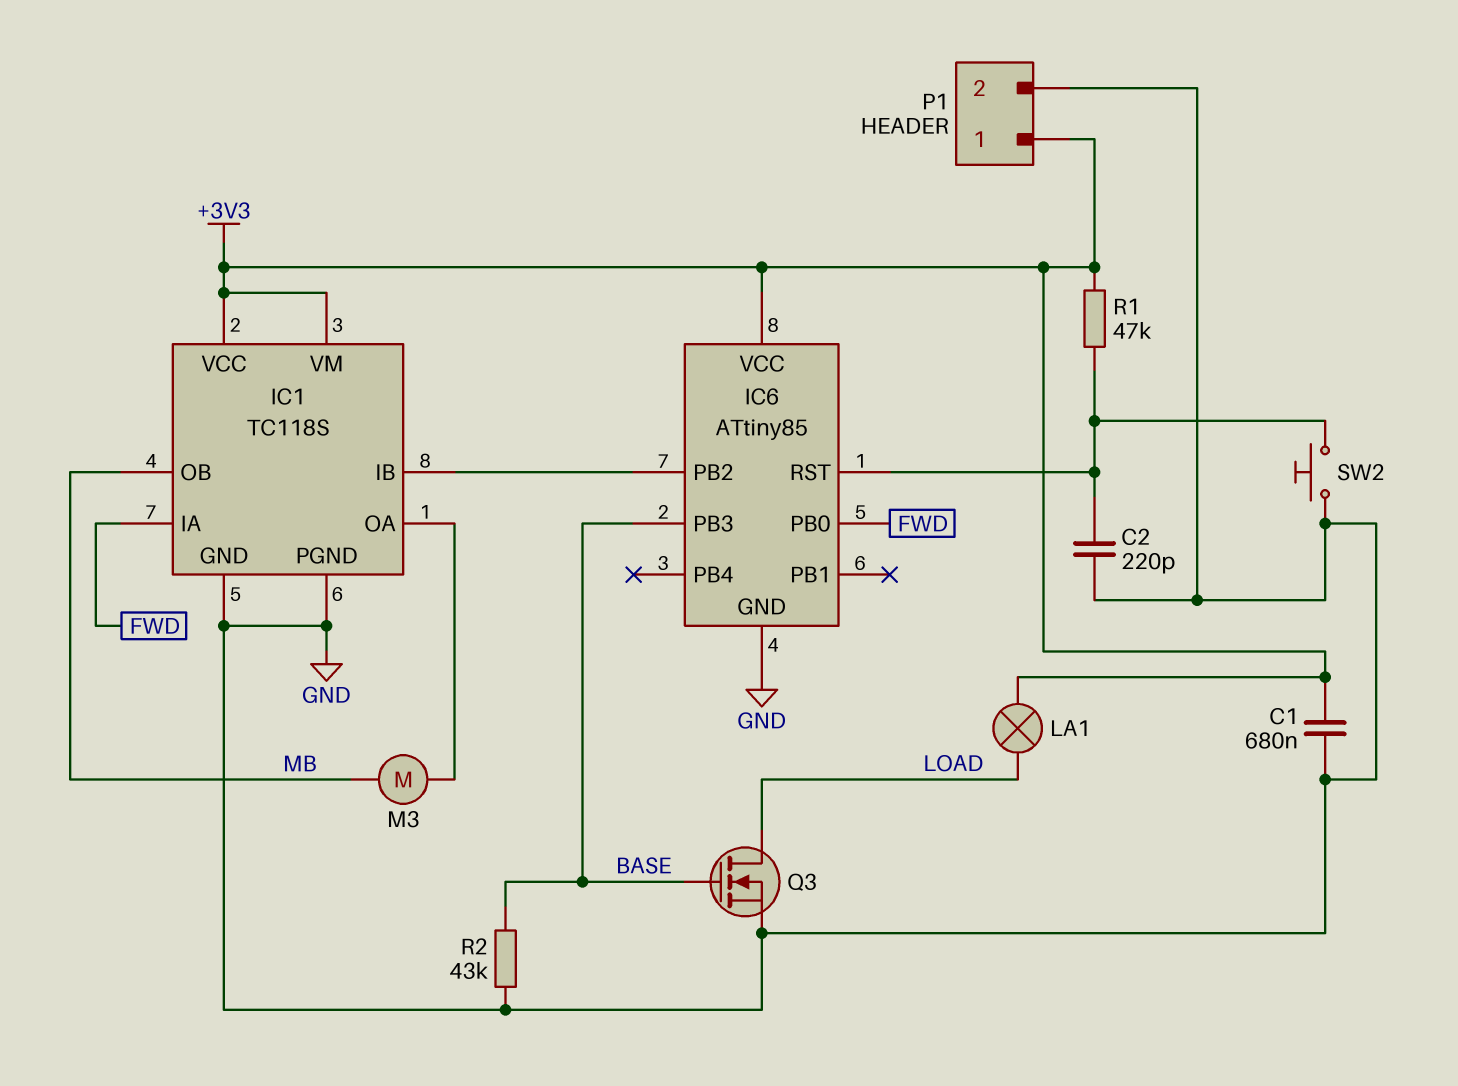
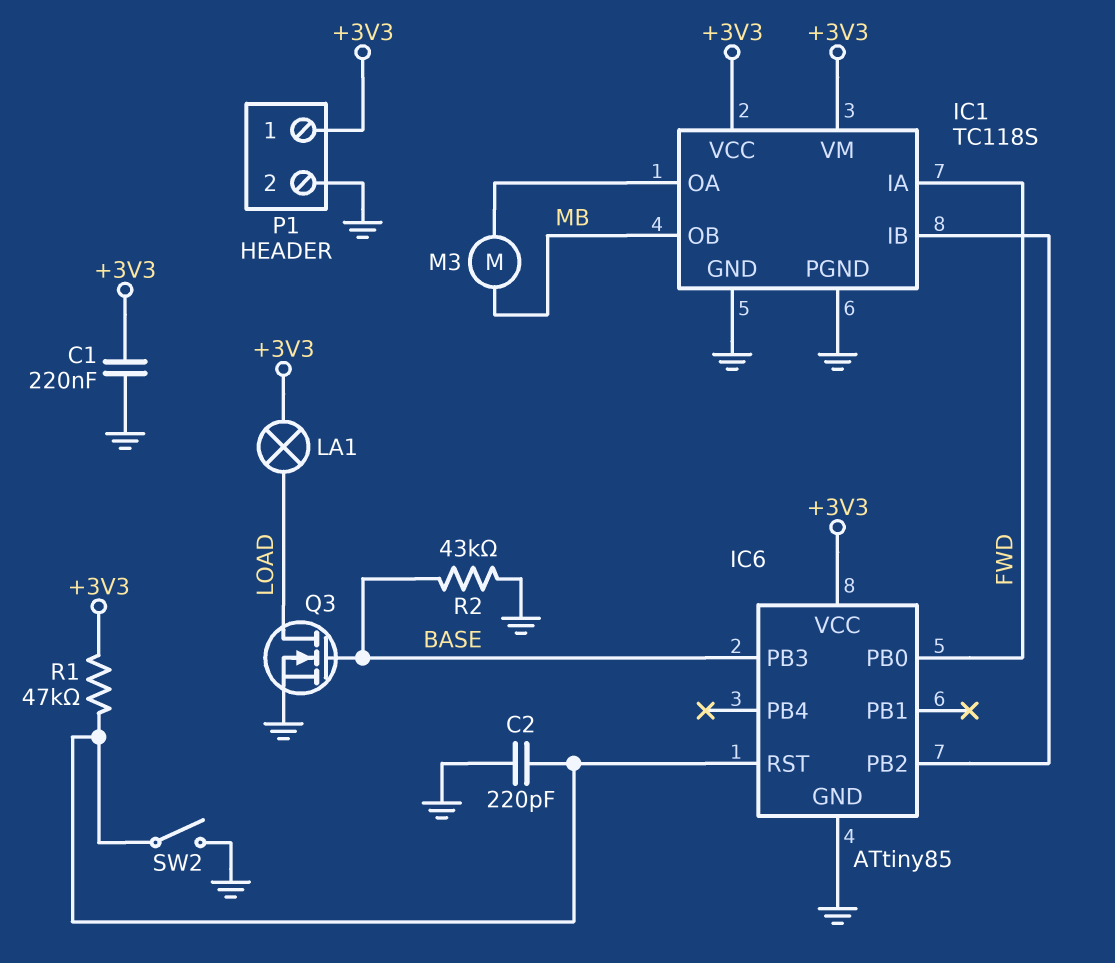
C1: 680nF (+3V3, GND) -> 220nF (+3V3, GND)
SW2: button (GND, IC6/RST) -> switch (GND, IC6/RST)

